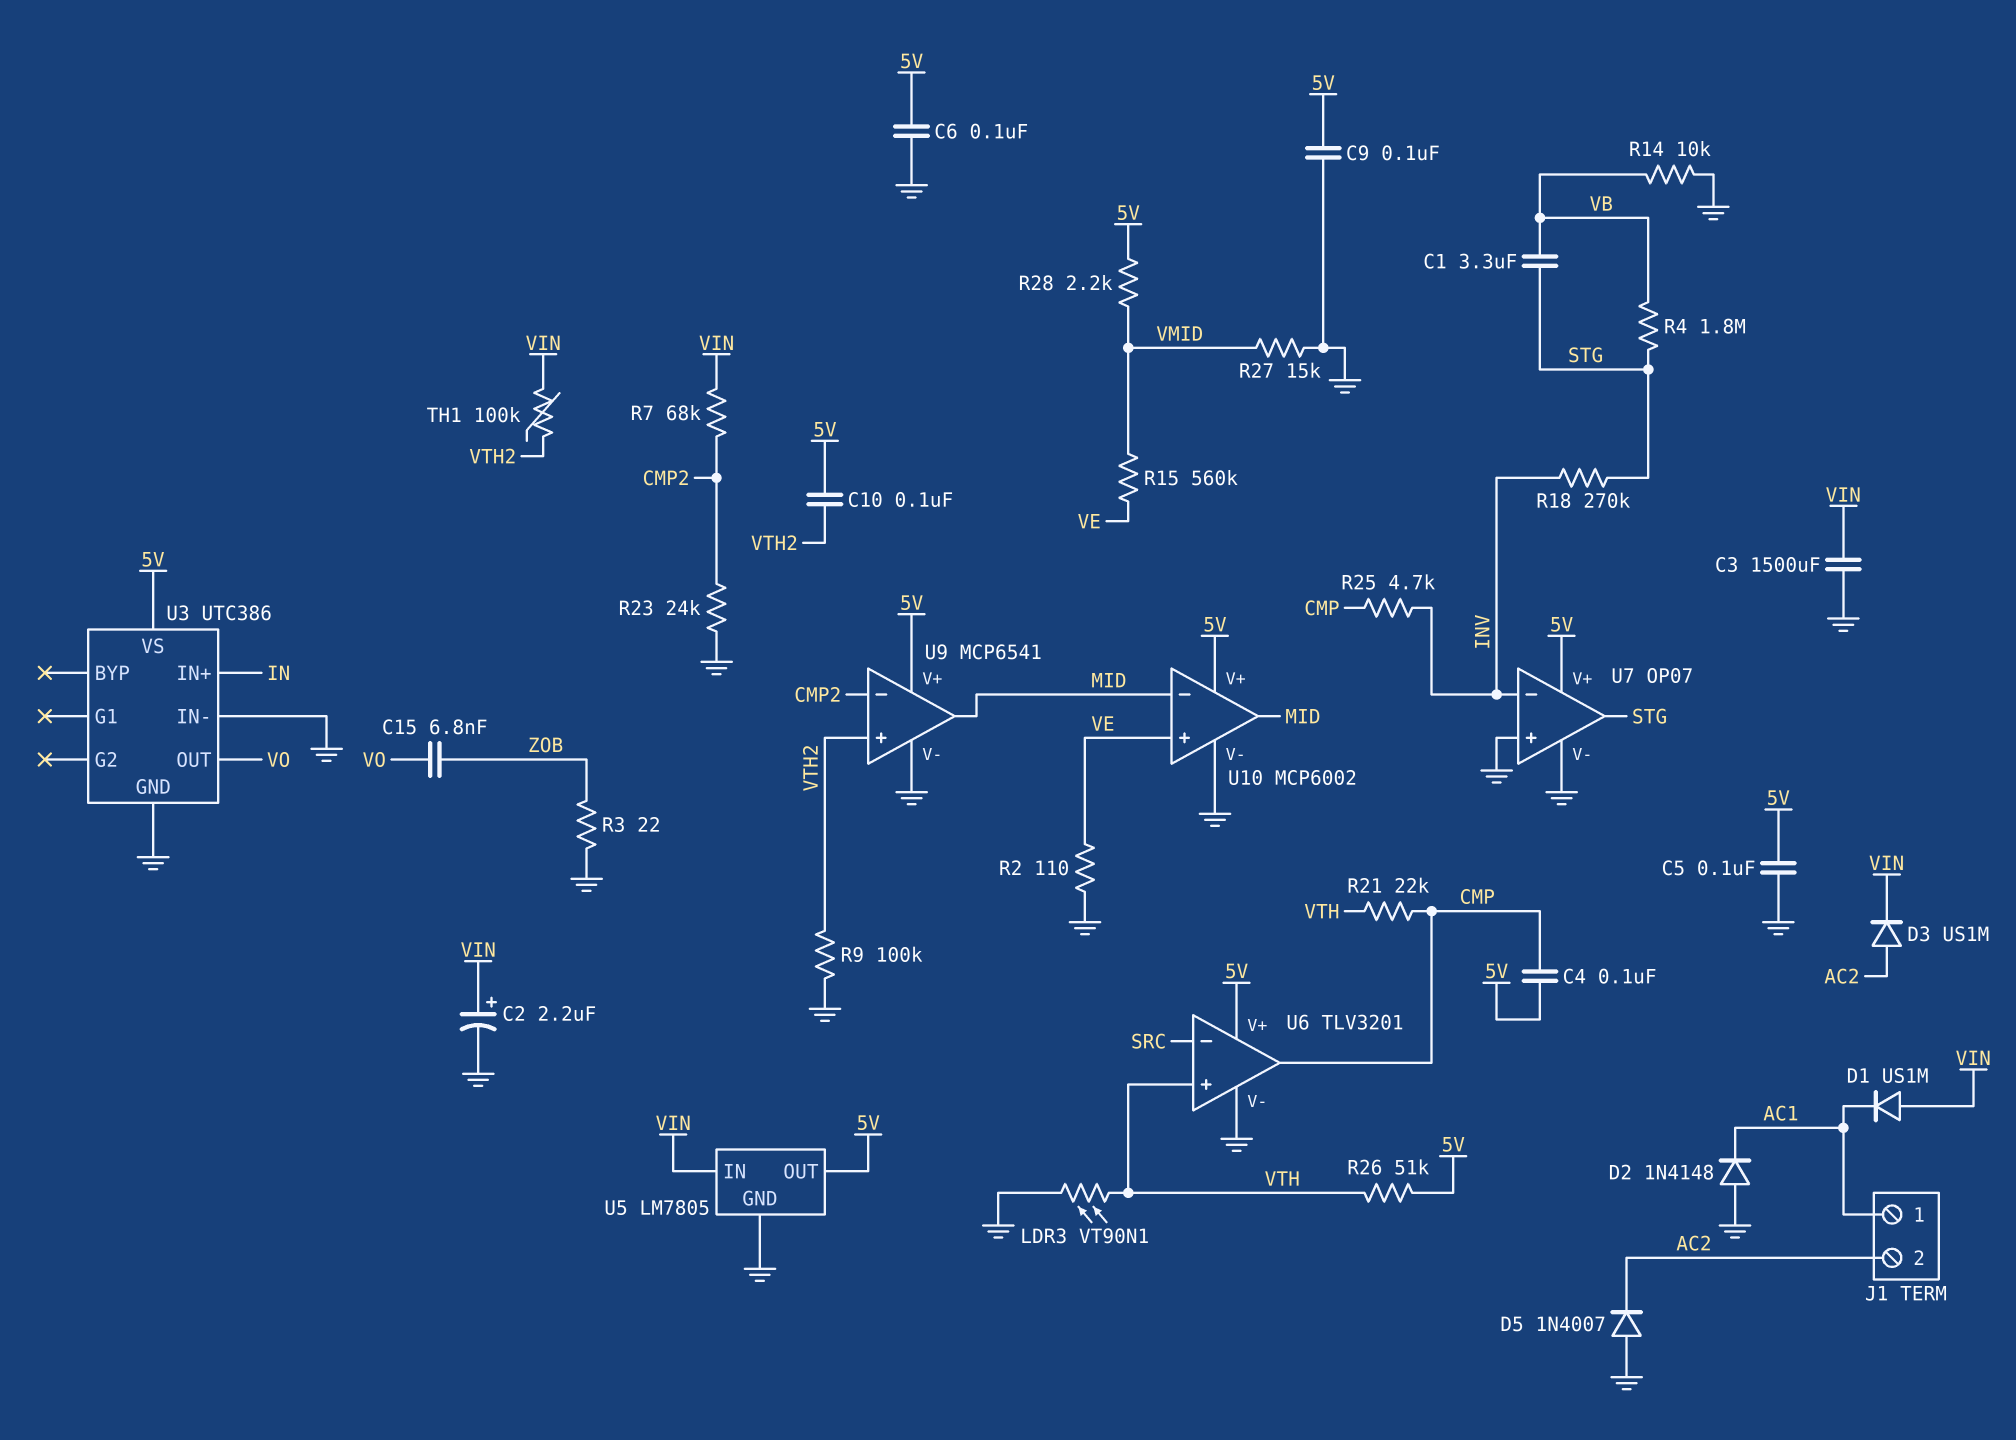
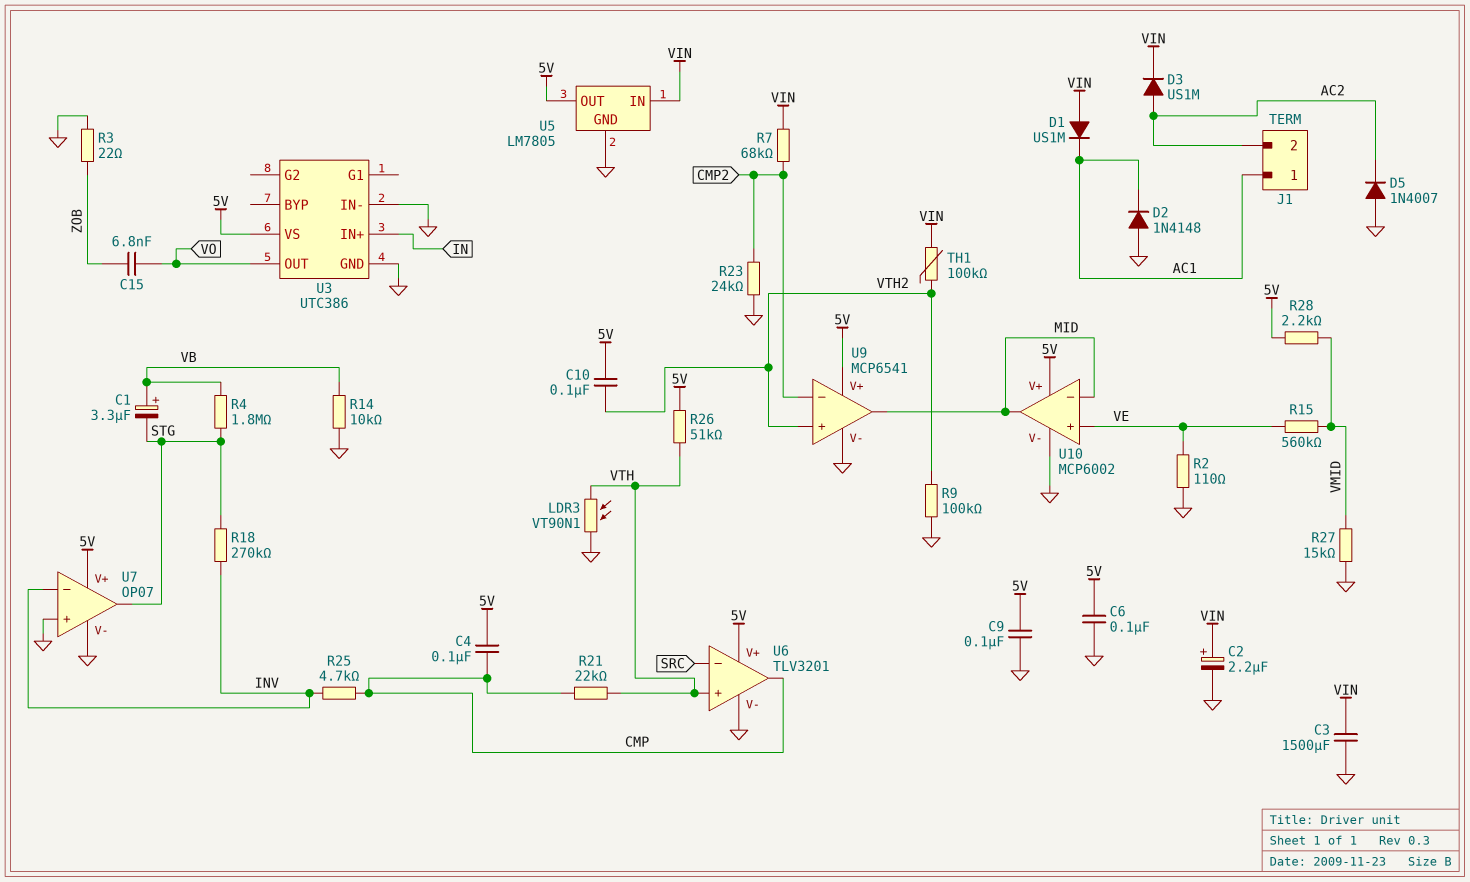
C1: 3.3uF (STG, VB) -> 3.3uF (plus VB, minus STG)
C5: 100nF (5V, GND) -> none

